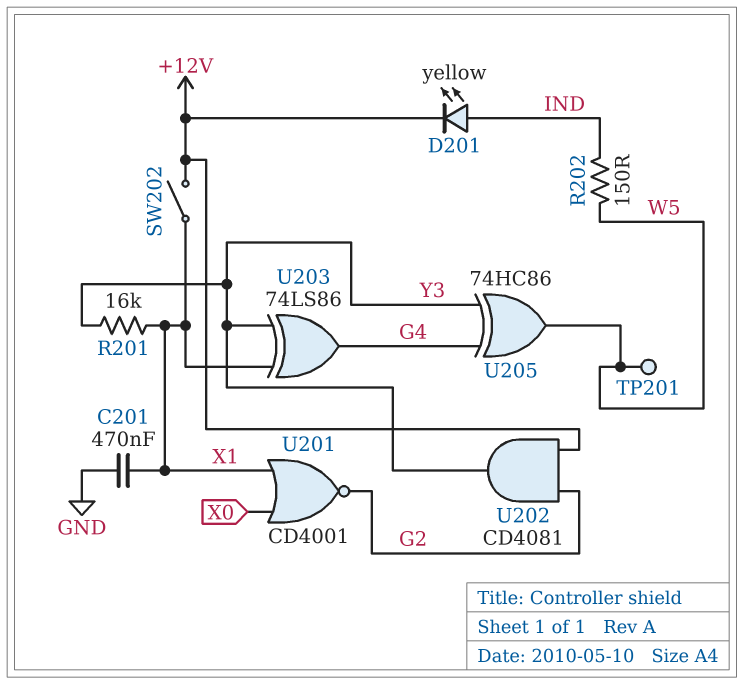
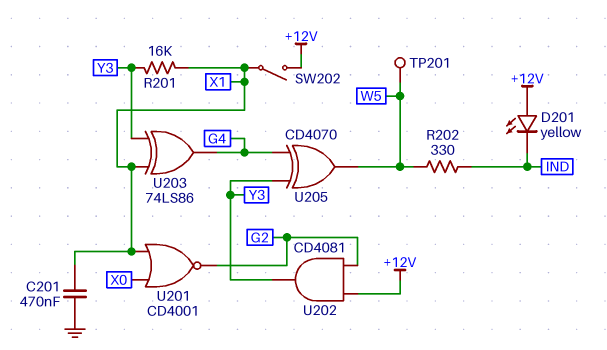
D201: LED yellow (A IND, K +12V) -> LED yellow (A +12V, K IND)
R202: 150 (IND, W5) -> 330 (IND, W5)
U205: XOR 74HC86 (in G4, in Y3, out W5) -> XOR CD4070 (in G4, in Y3, out W5)

